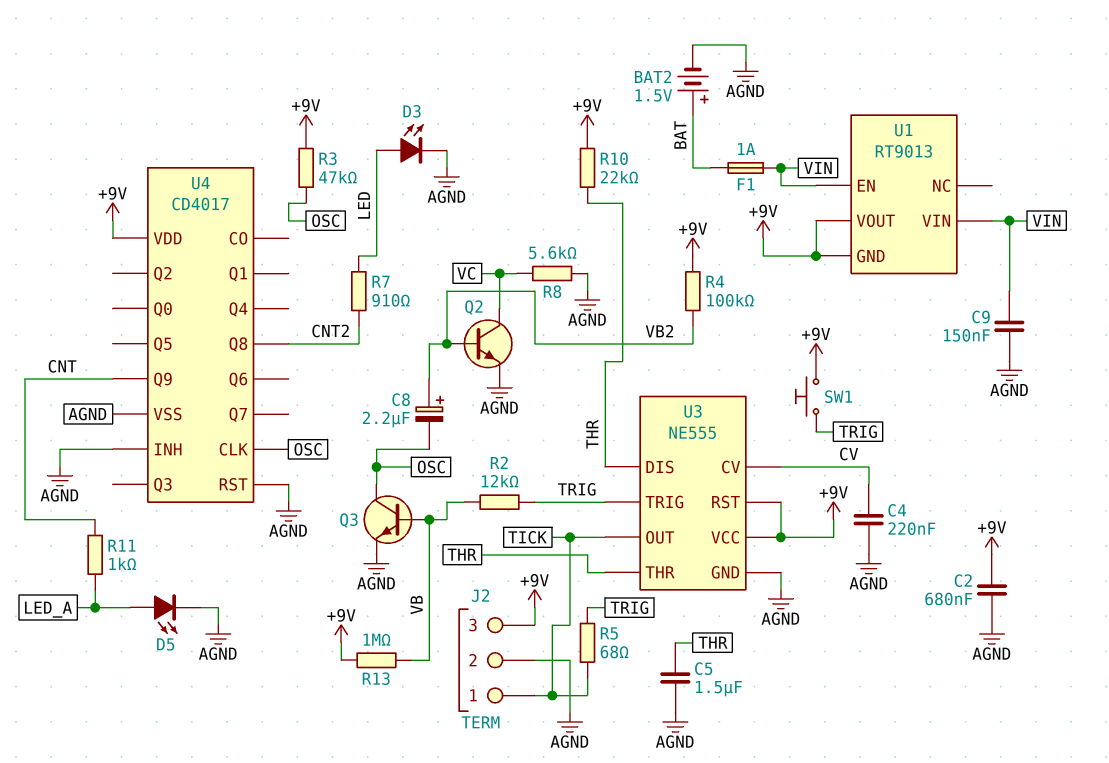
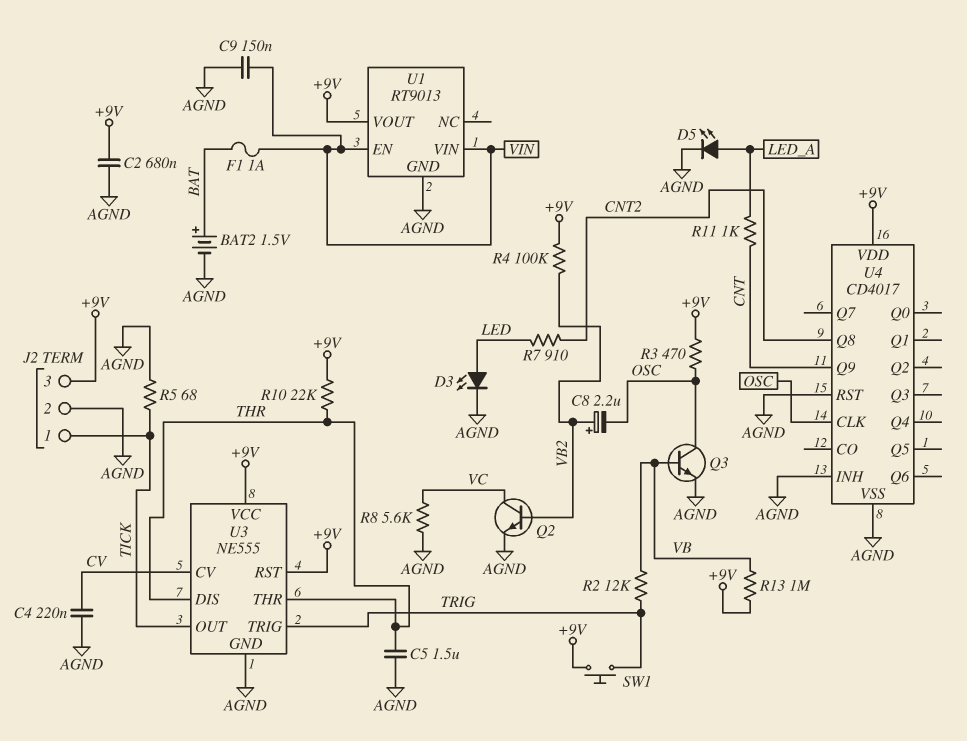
R3: 47k (+9V, OSC) -> 470 (+9V, OSC)
R5: 68 (TICK, TRIG) -> 68 (AGND, TICK)
U1 pin GND: +9V -> AGND

